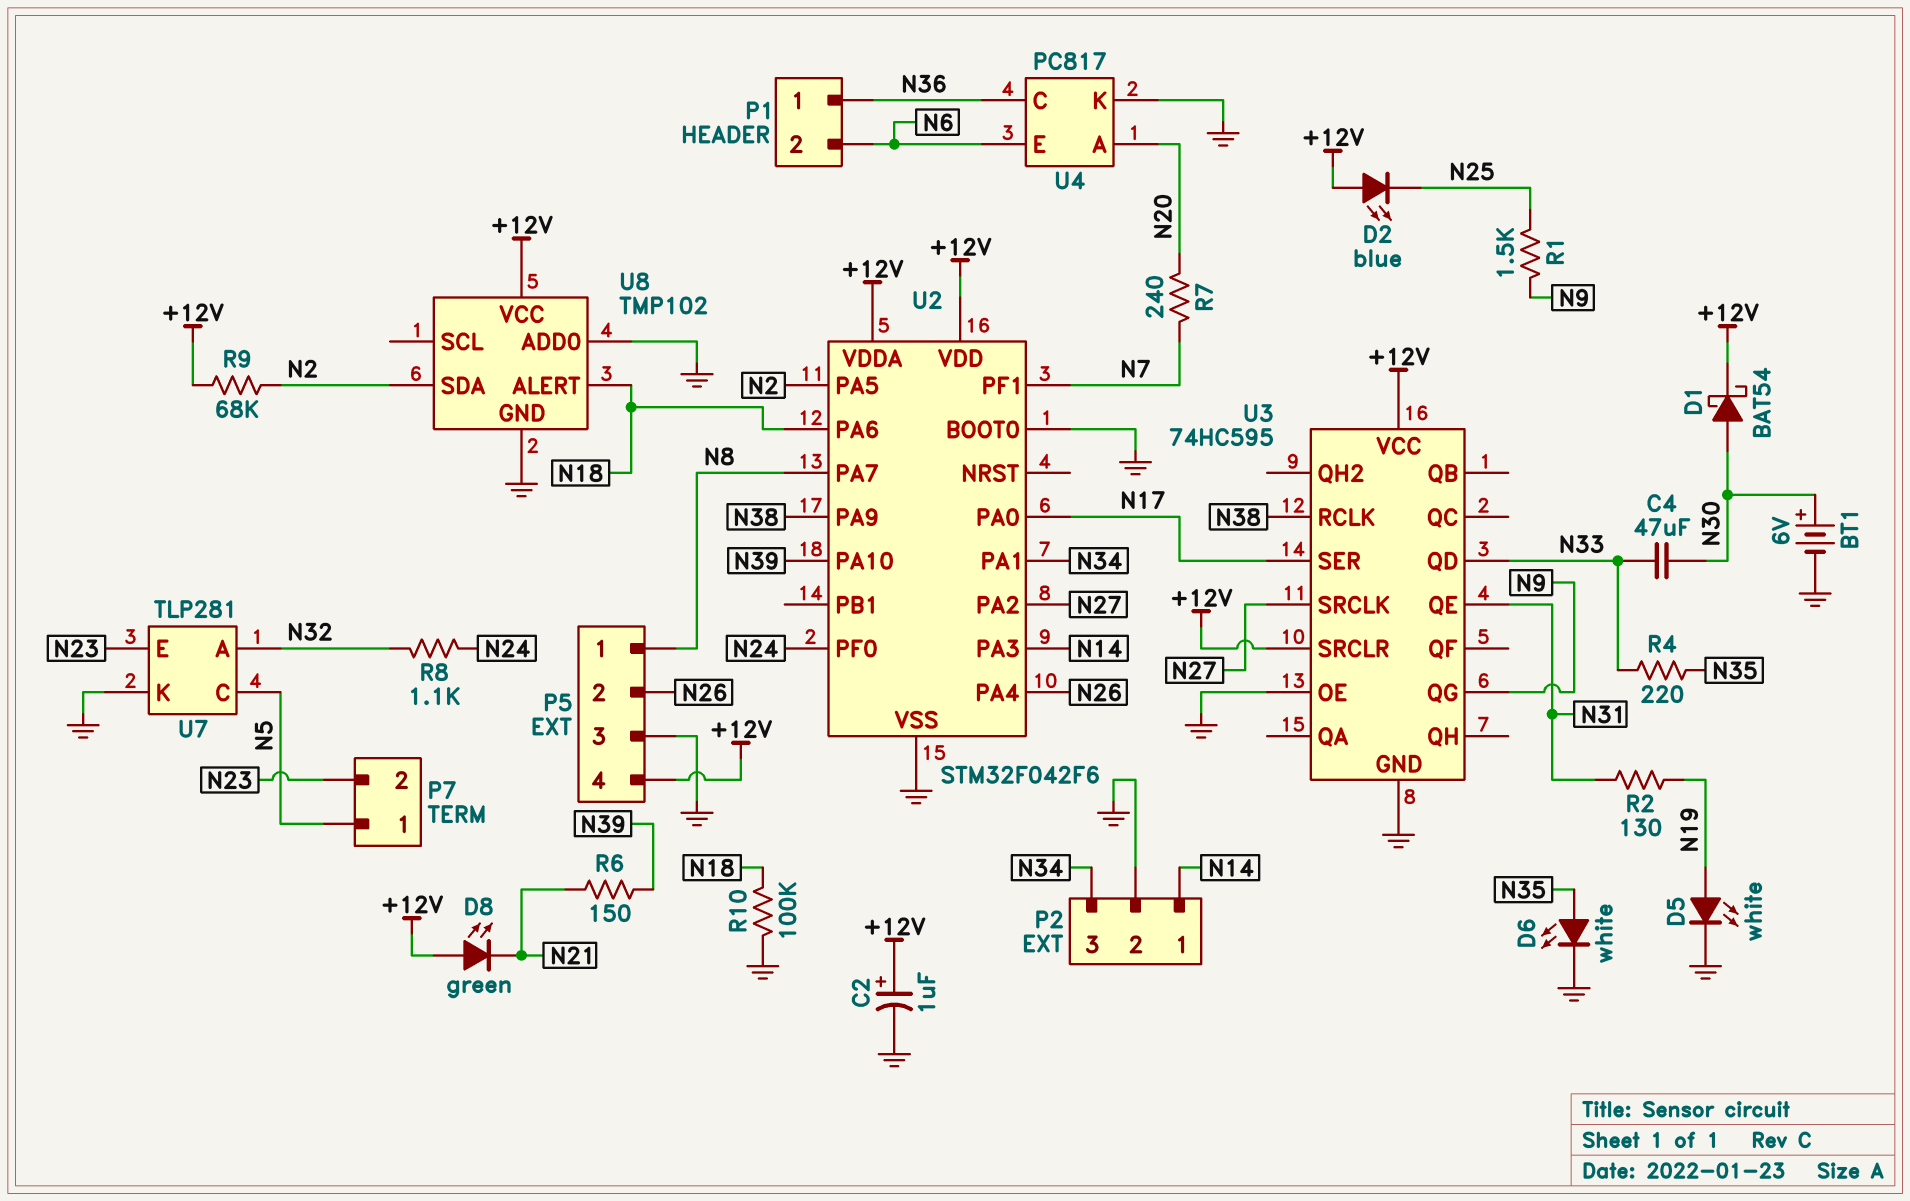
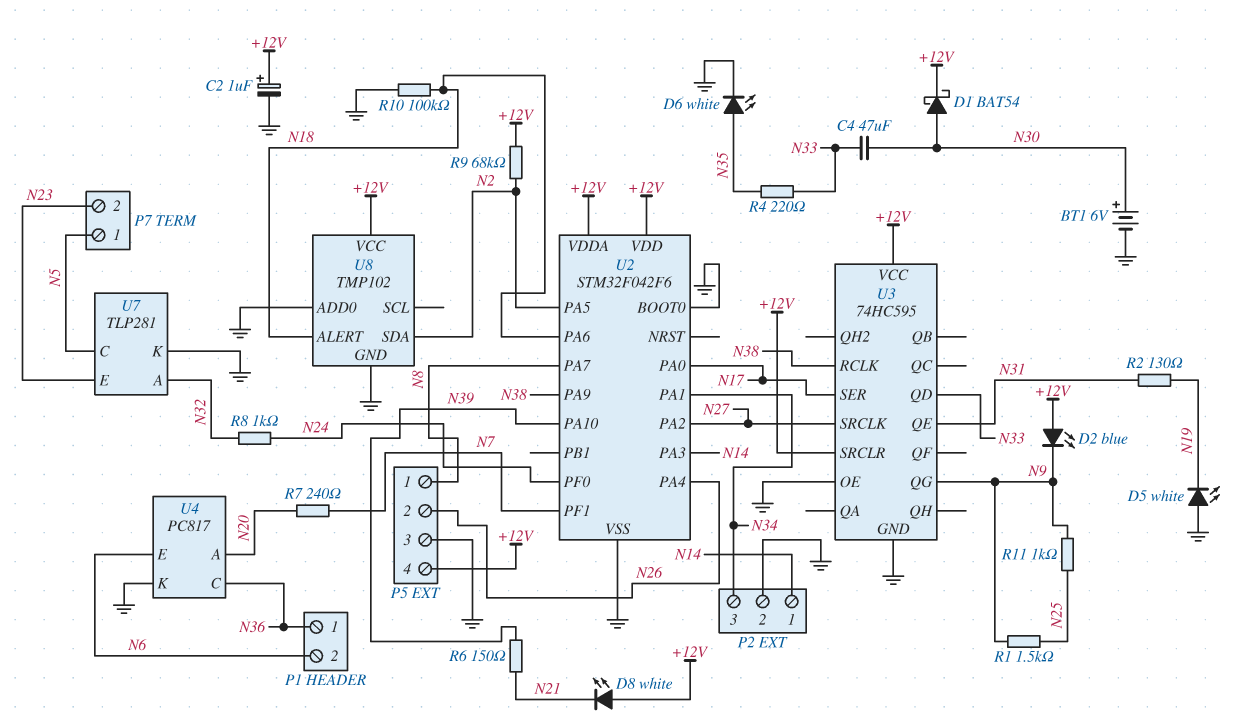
D2: LED blue (A +12V, K N25) -> LED blue (A +12V, K N9)
D5: LED white (A N19, K GND) -> LED white (A GND, K N19)
D8: LED green (A +12V, K N21) -> LED white (A +12V, K N21)
R8: 1.1k (N24, N32) -> 1k (N24, N32)
R11: none -> 1k (N9, N25)

